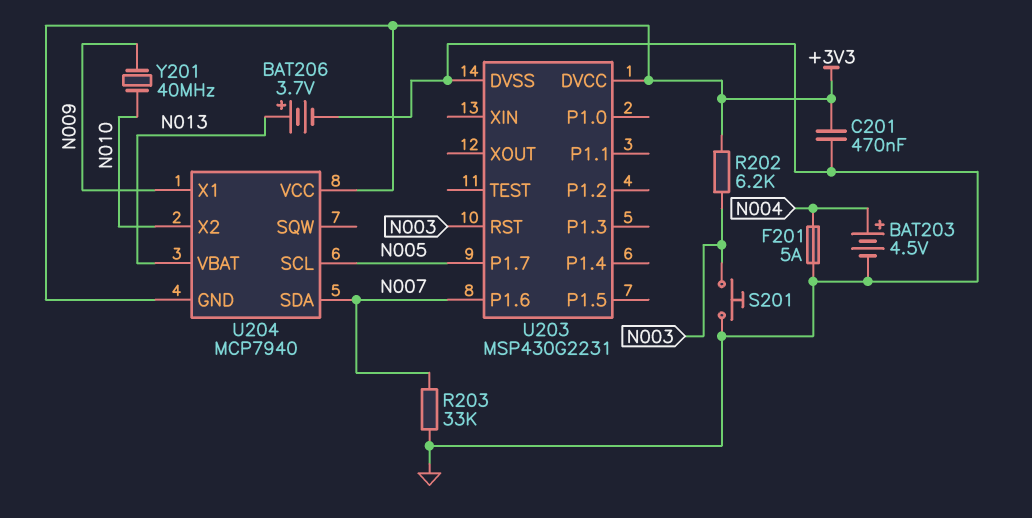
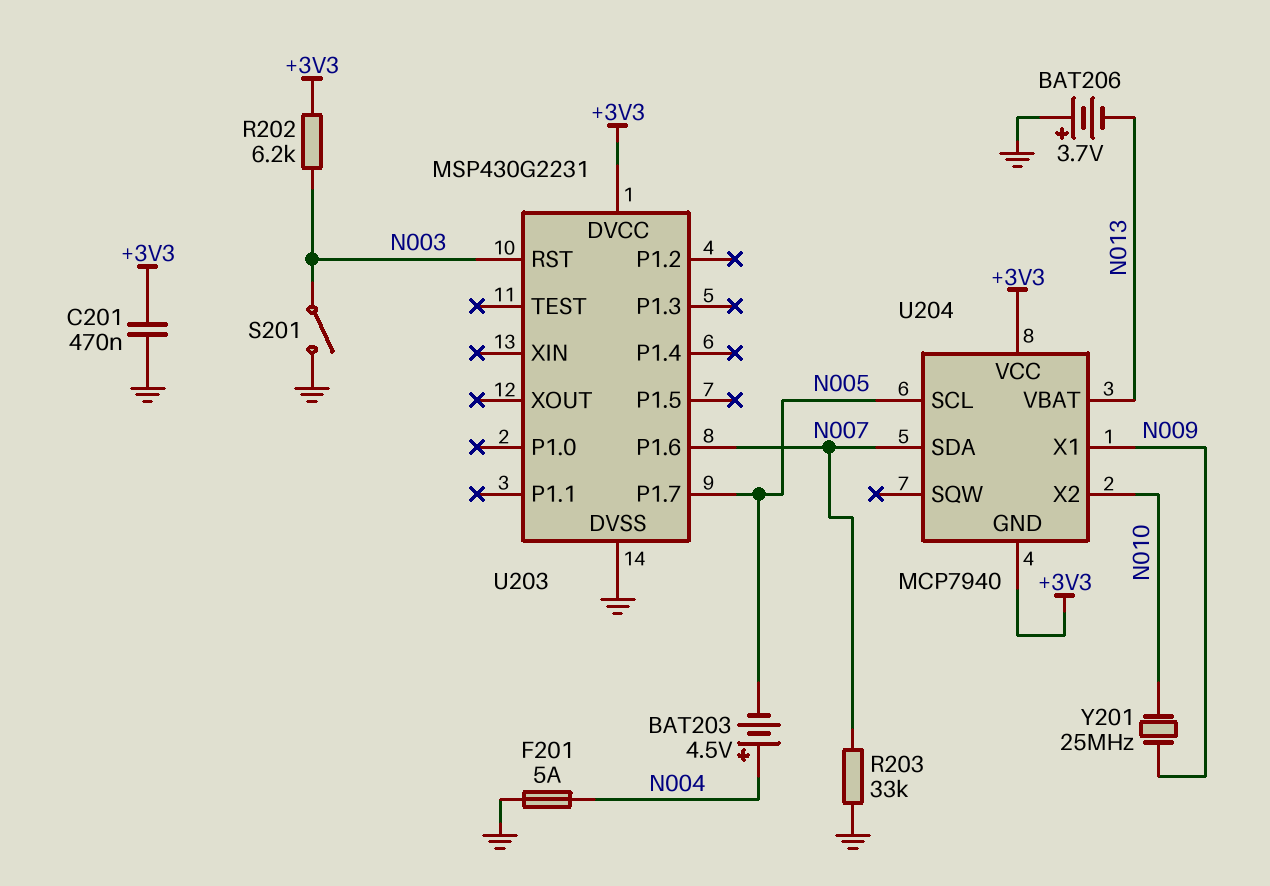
BAT203: 4.5V (plus N004, minus GND) -> 4.5V (plus N004, minus N005)
BAT206: 3.7V (plus N013, minus GND) -> 3.7V (plus GND, minus N013)
S201: button (GND, N003) -> switch (GND, N003)
Y201: 40MHz (N009, N010) -> 25MHz (N009, N010)

